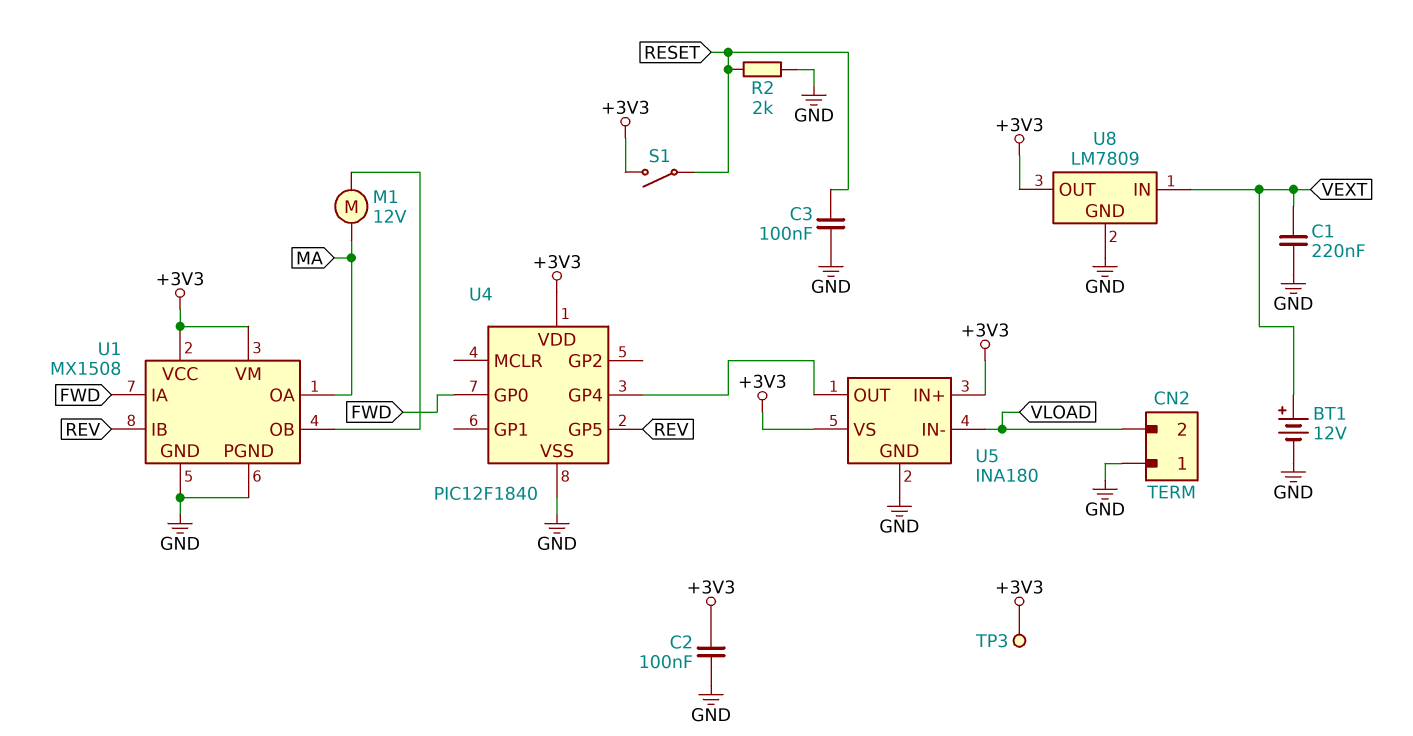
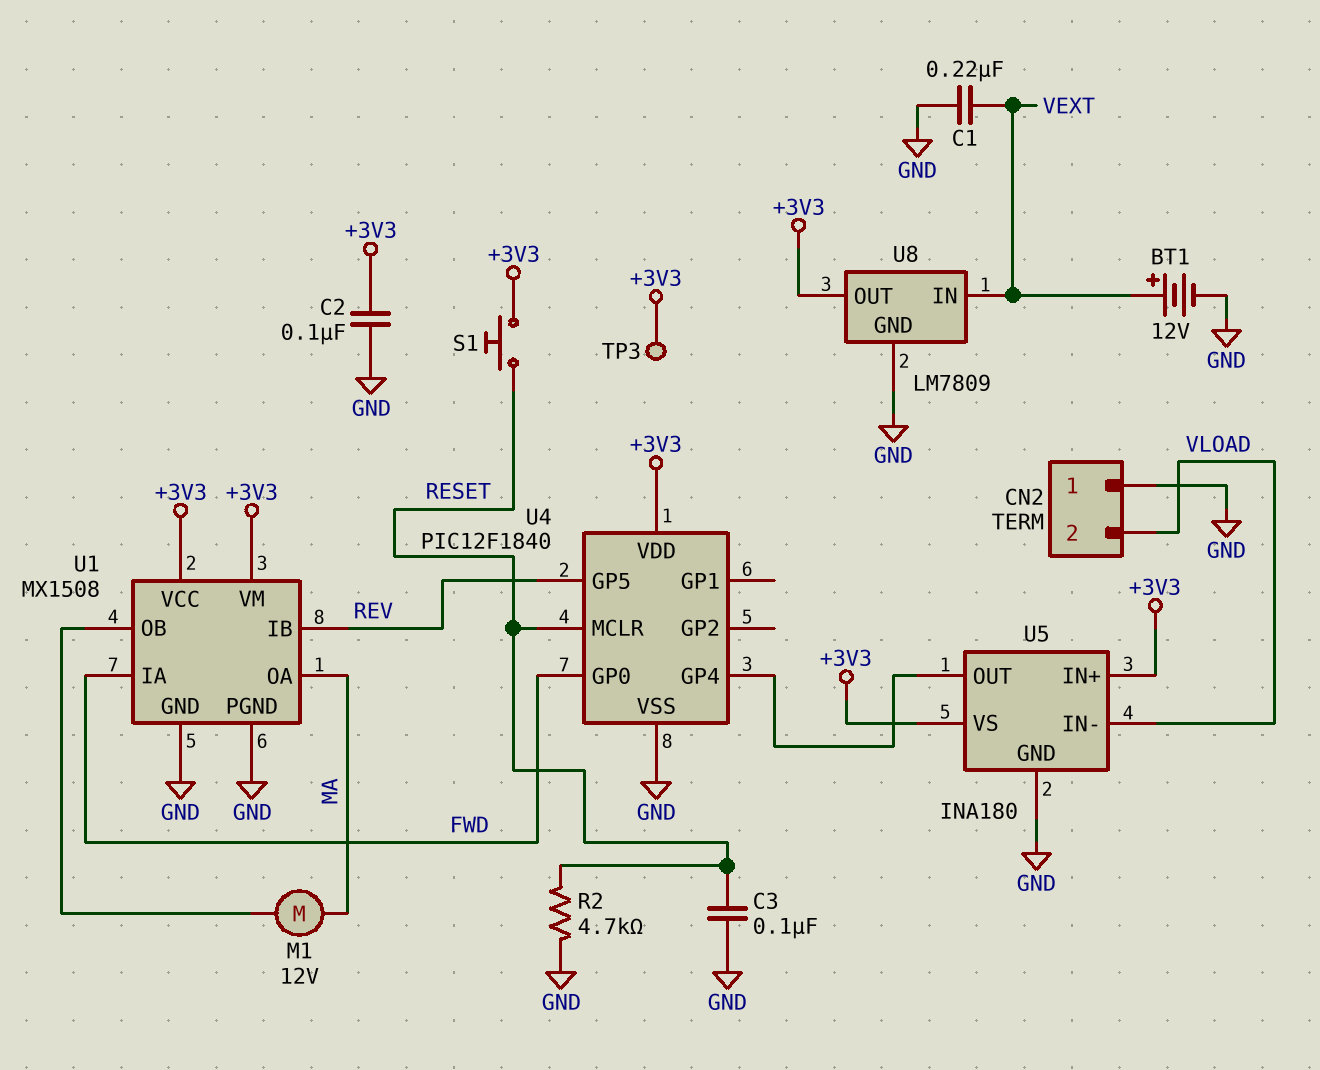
R2: 2k (GND, RESET) -> 4.7k (GND, RESET)
S1: switch (+3V3, RESET) -> button (+3V3, RESET)
U4 pin MCLR: none -> RESET

